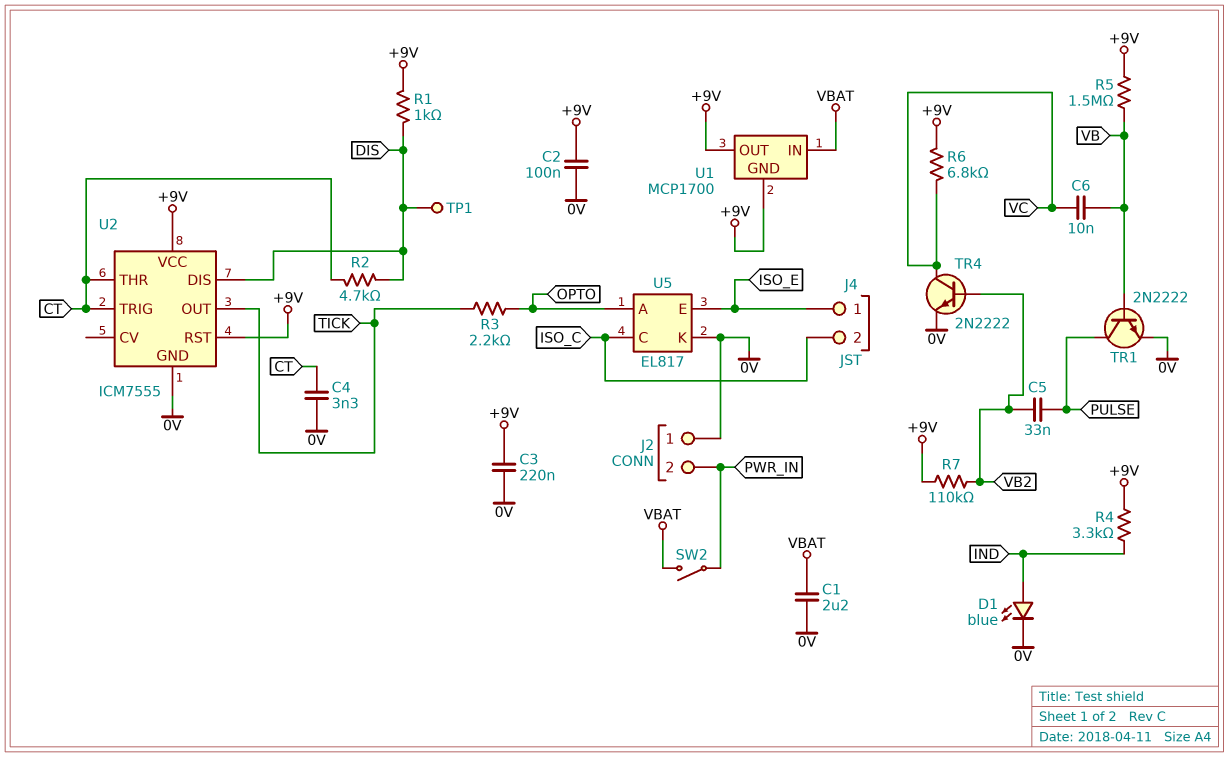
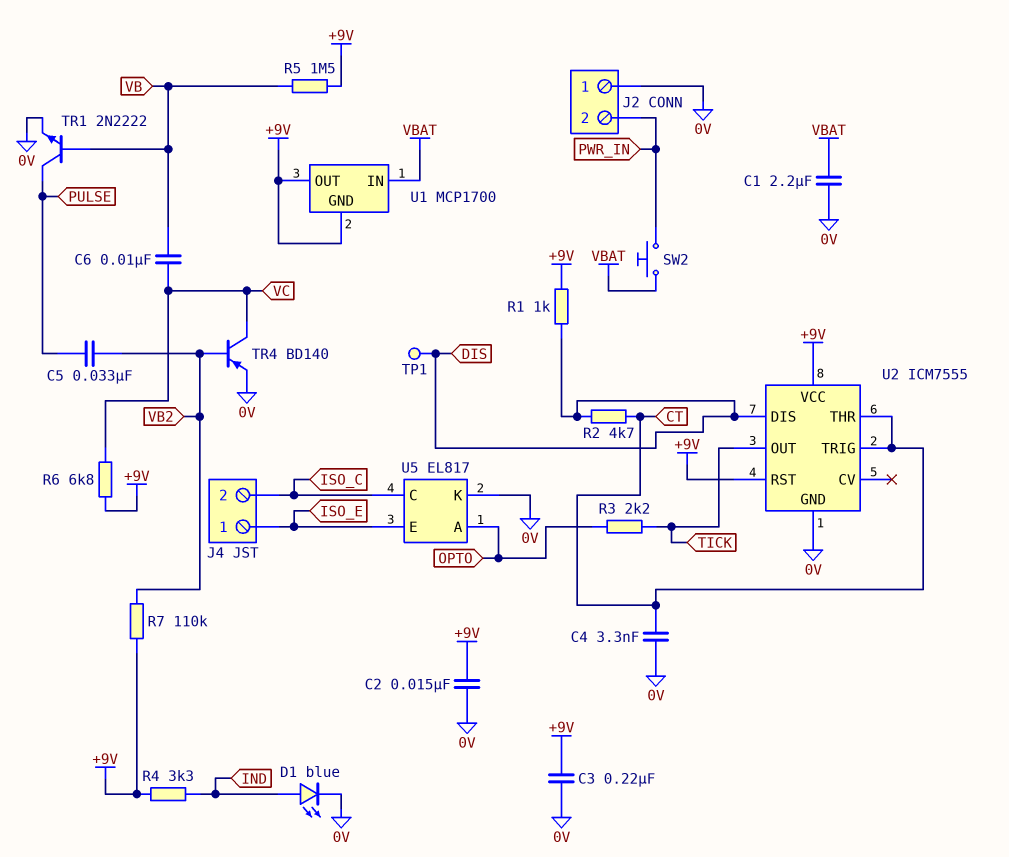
C2: 100nF (+9V, 0V) -> 15nF (+9V, 0V)
SW2: switch (PWR_IN, VBAT) -> button (PWR_IN, VBAT)
TR4: NPN 2N2222 (B VB2, C VC, E 0V) -> PNP BD140 (B VB2, C VC, E 0V)

